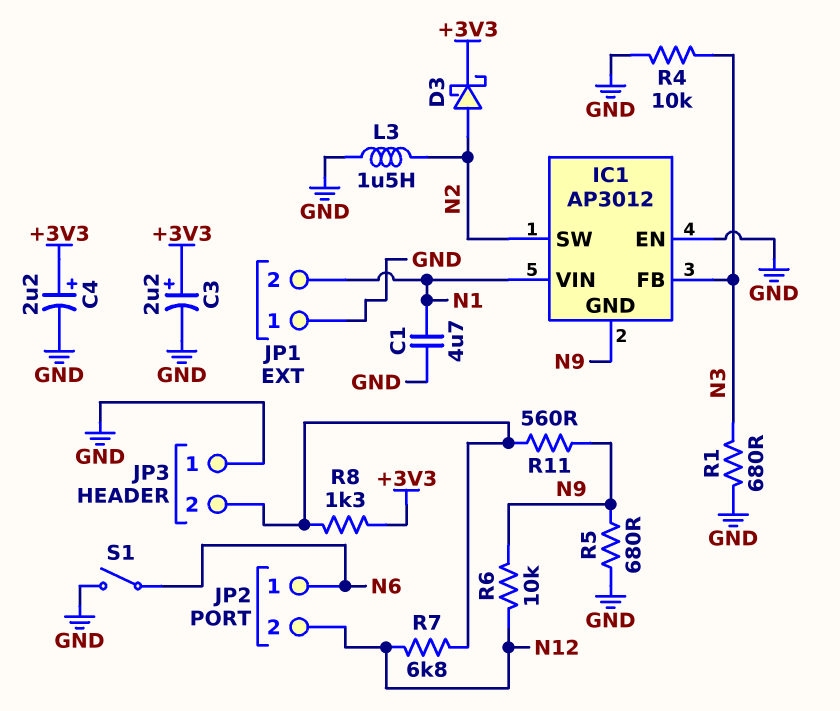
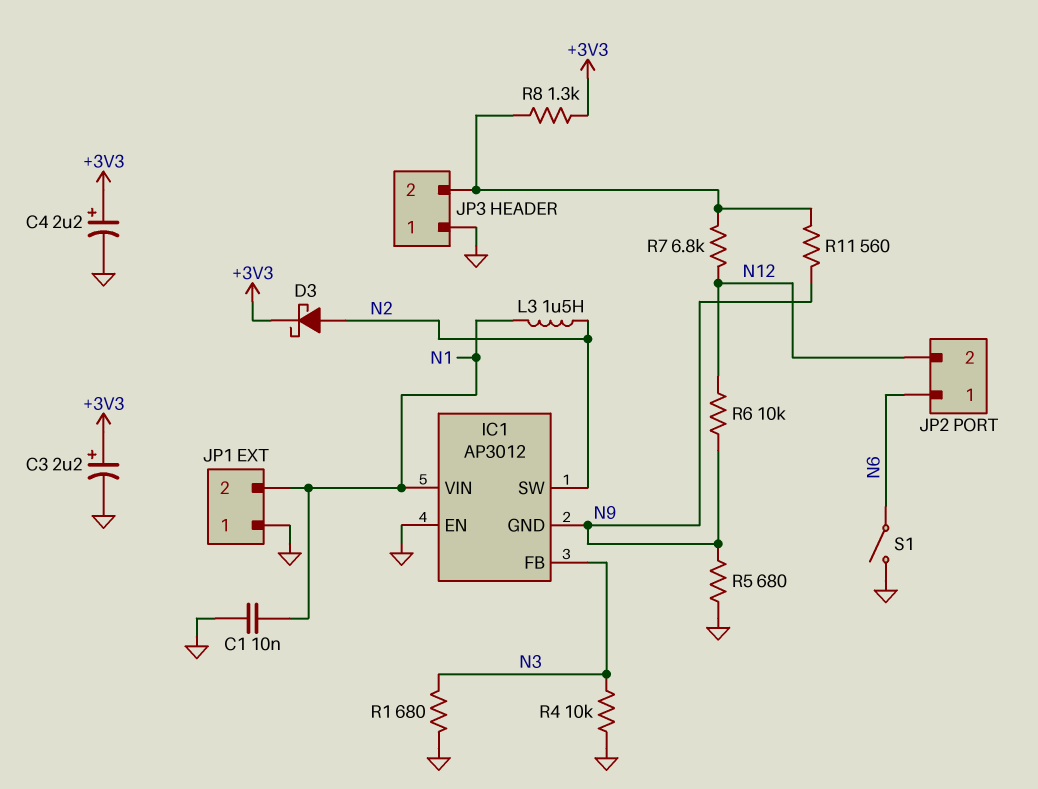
C1: 4.7uF (GND, N1) -> 10nF (GND, N1)
L3: 1.5uH (GND, N2) -> 1.5uH (N1, N2)

